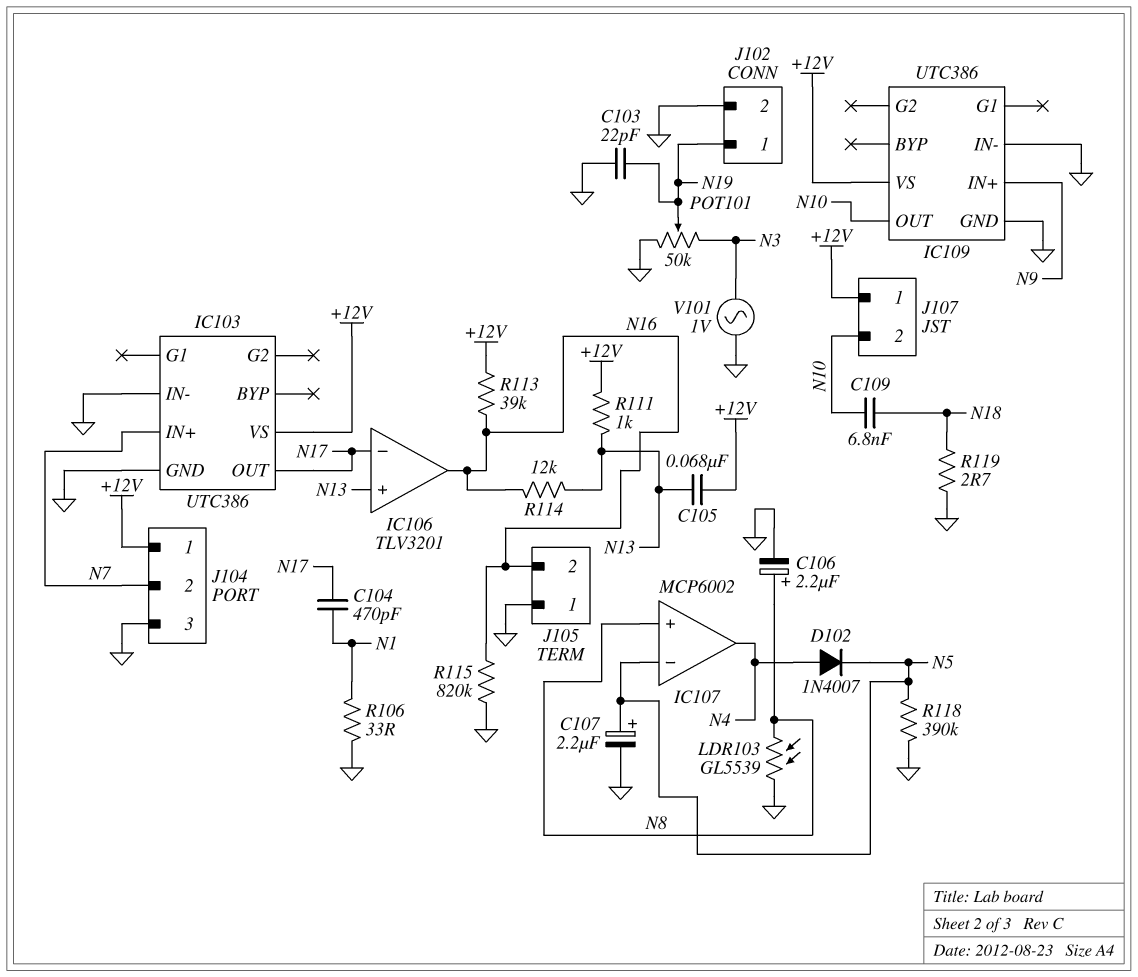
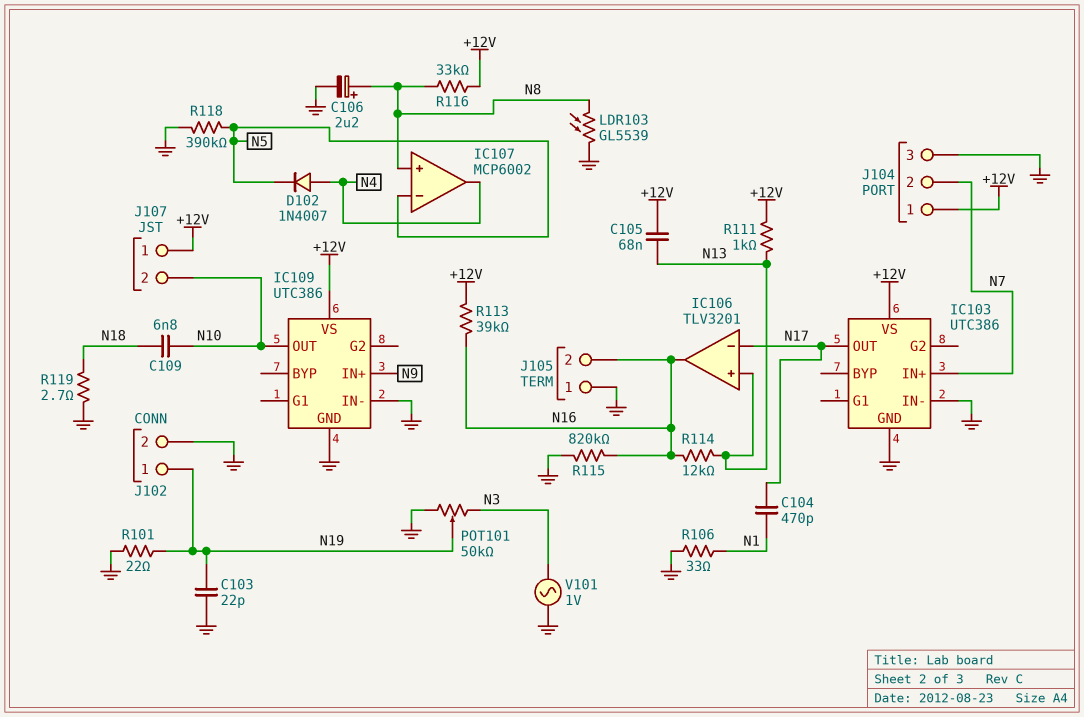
C107: 2.2uF (plus N5, minus GND) -> none
R101: none -> 22 (GND, N19)
R116: none -> 33k (+12V, N8)

